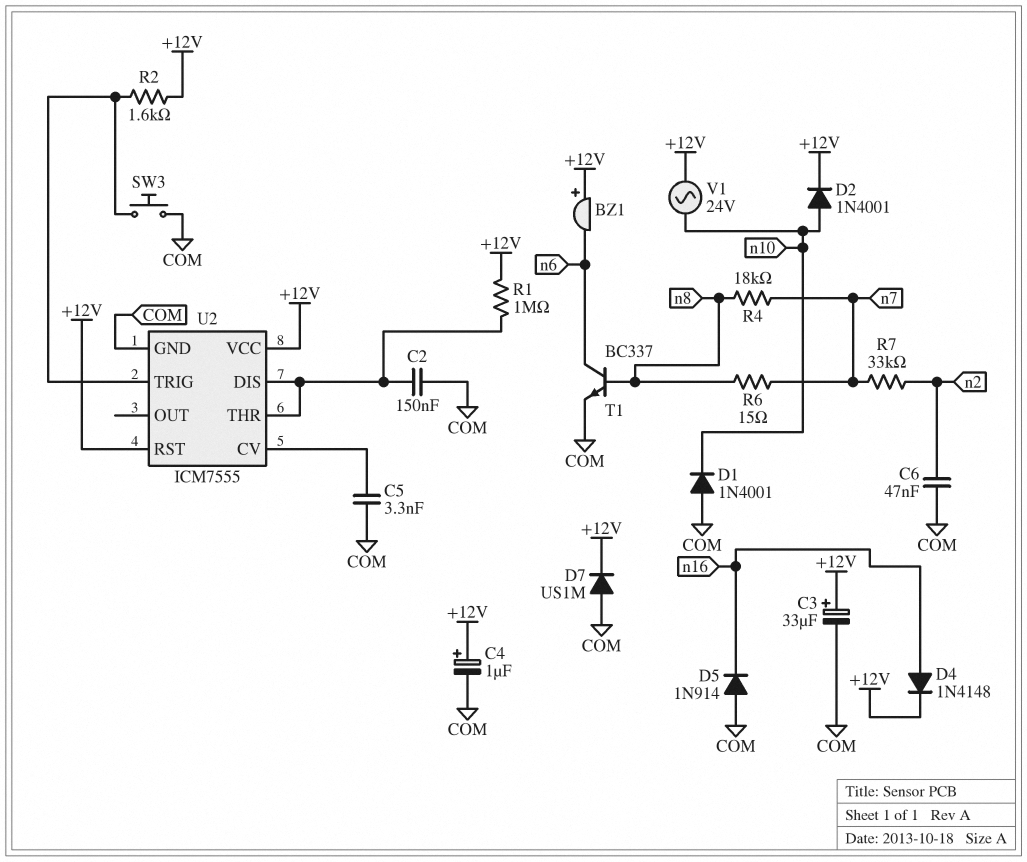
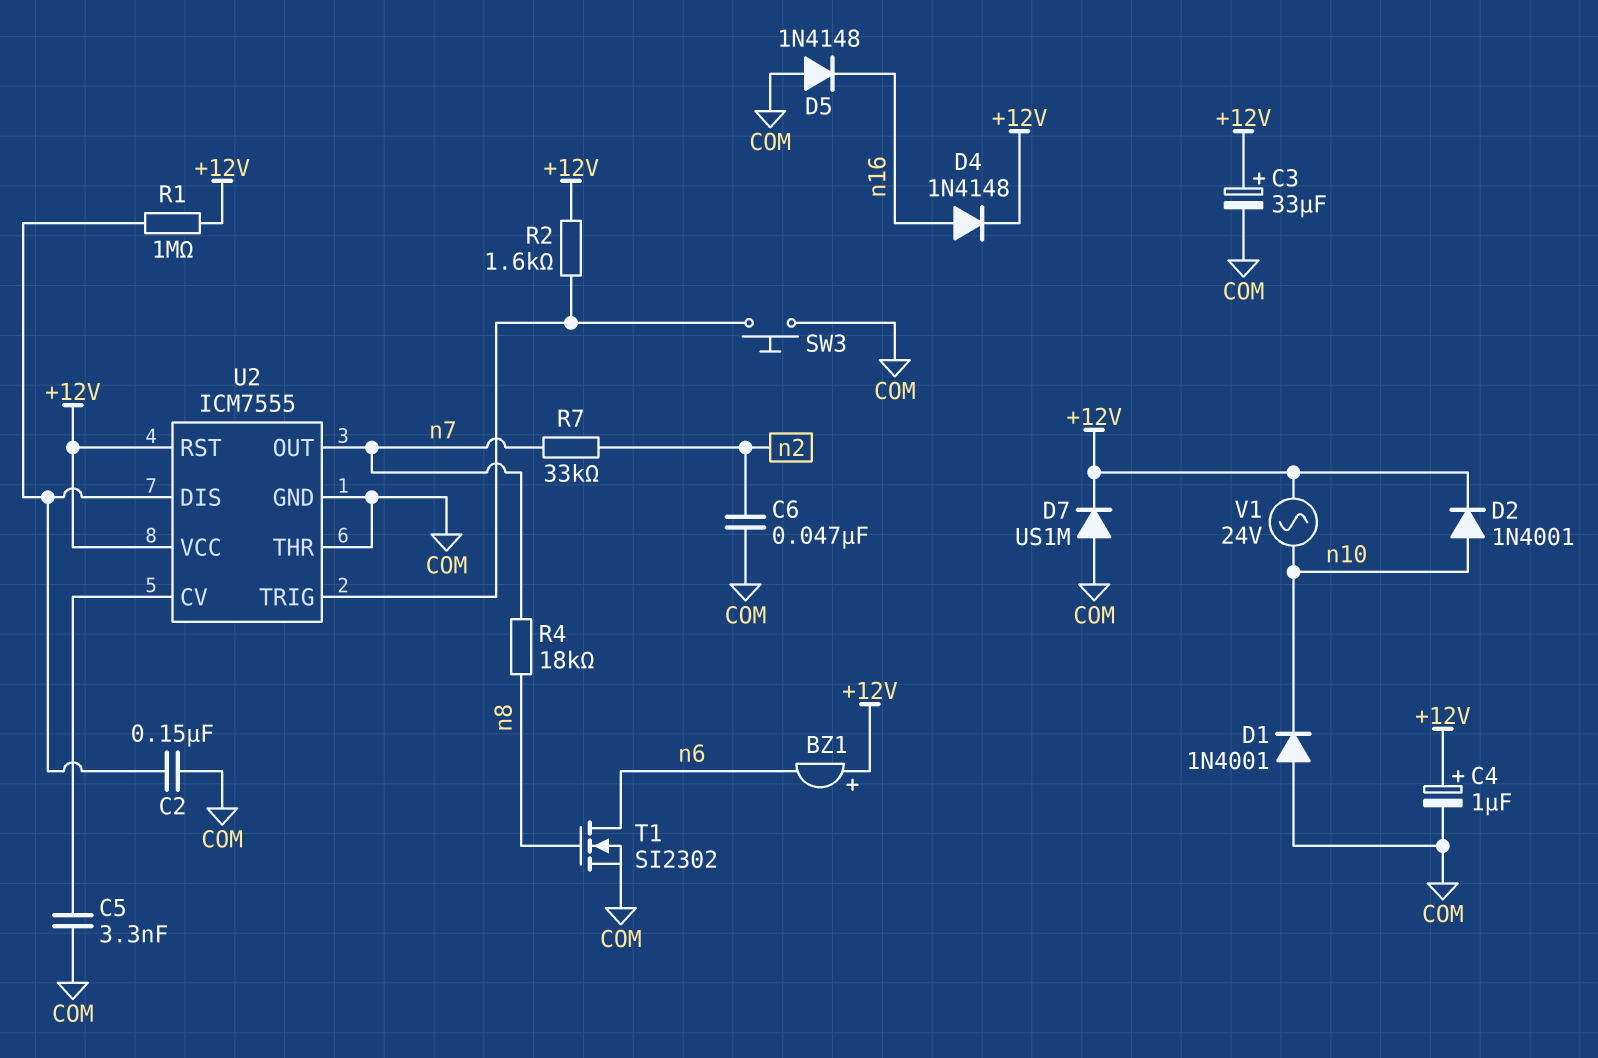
D5: diode 1N914 (A COM, K n16) -> diode 1N4148 (A COM, K n16)
R6: 15 (n7, n8) -> none
T1: NPN BC337 (B n8, C n6, E COM) -> NMOS SI2302 (G n8, D n6, S COM)
U2 pin OUT: none -> n7
U2 pin THR: U2/DIS -> COM

